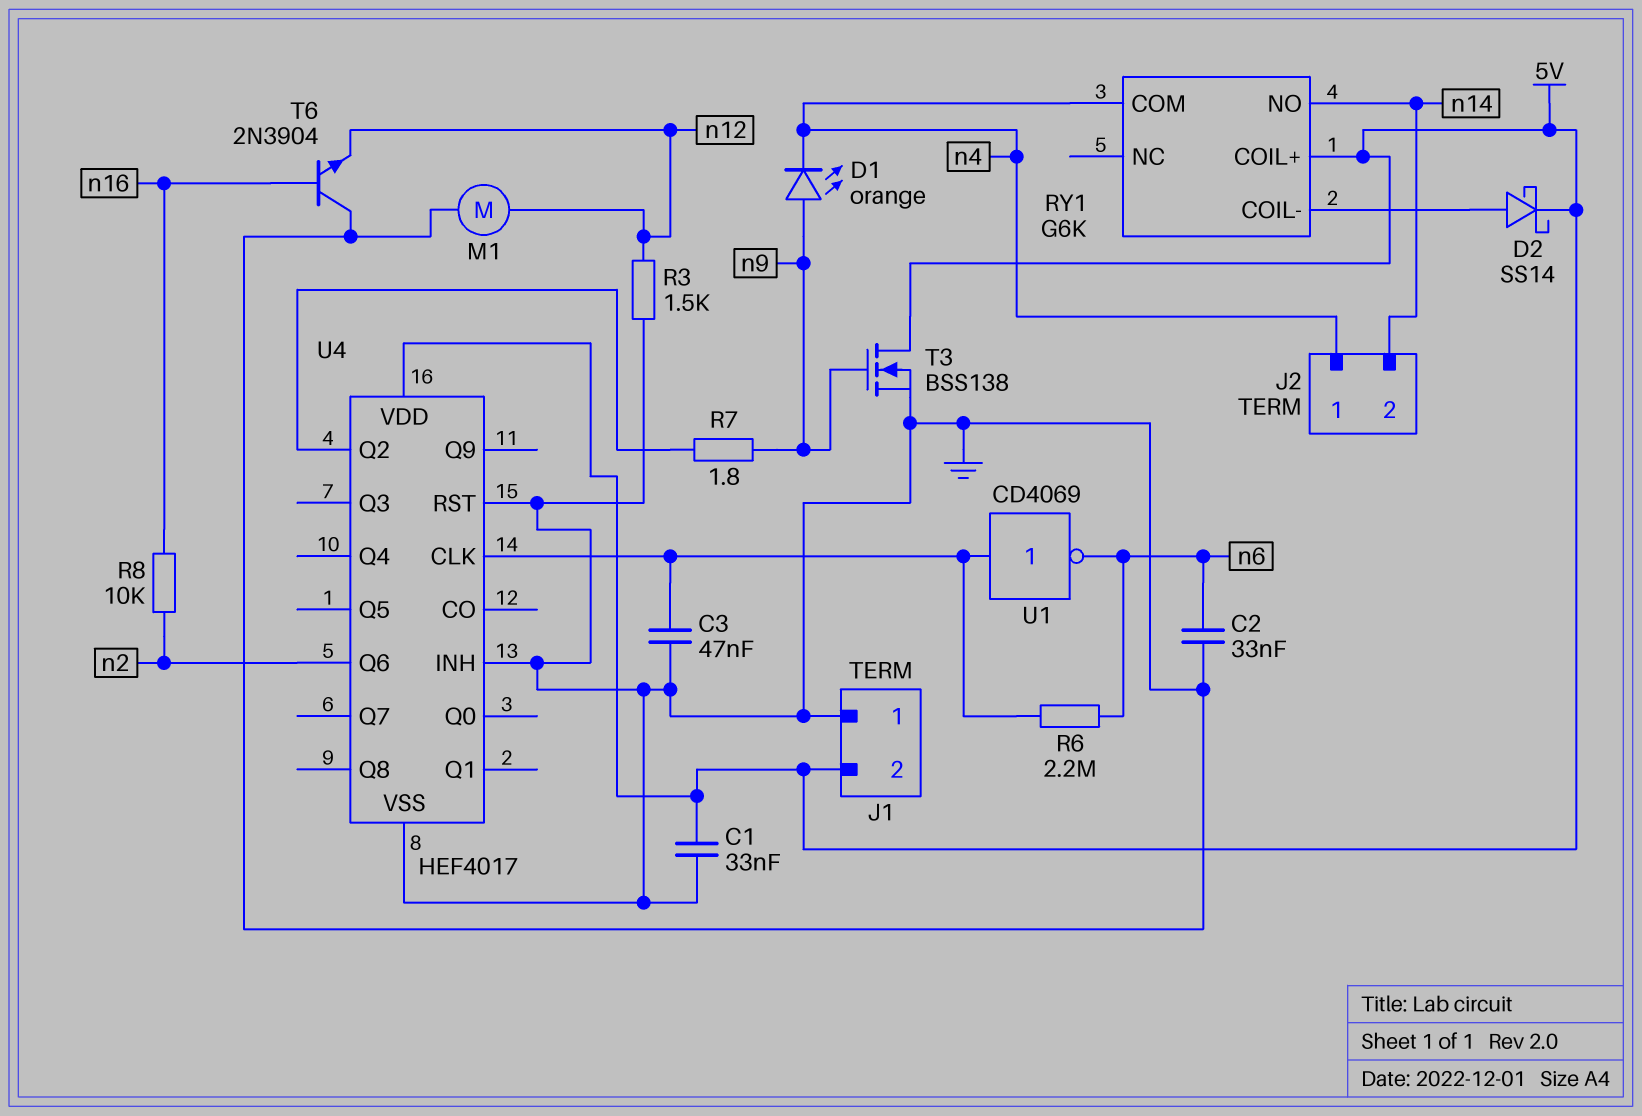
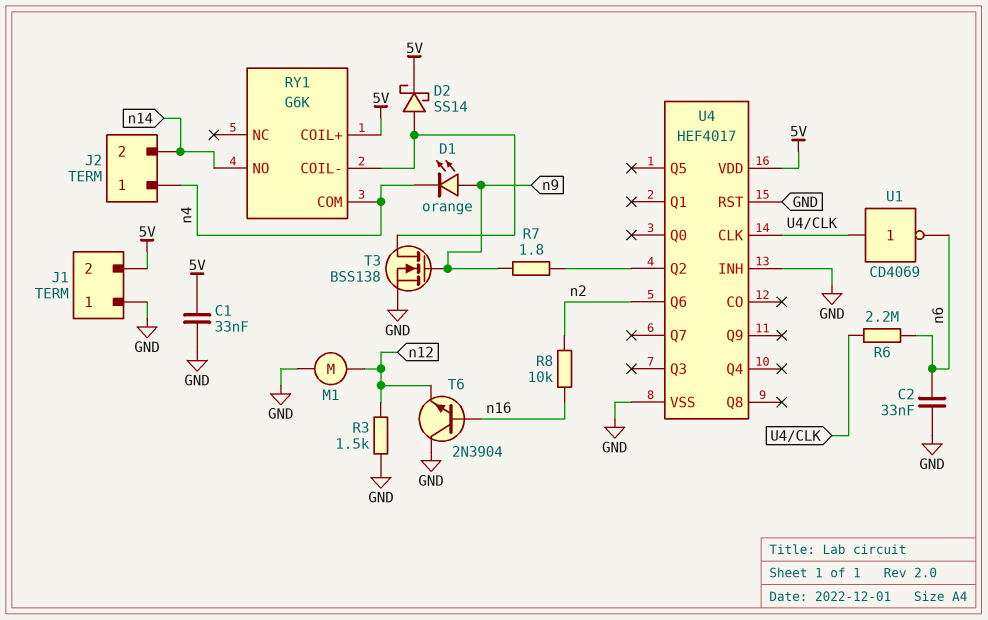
C3: 47nF (GND, U4/CLK) -> none
T3: NMOS BSS138 (G n9, D 5V, S GND) -> NMOS BSS138 (G n9, D RY1/COIL-, S GND)

